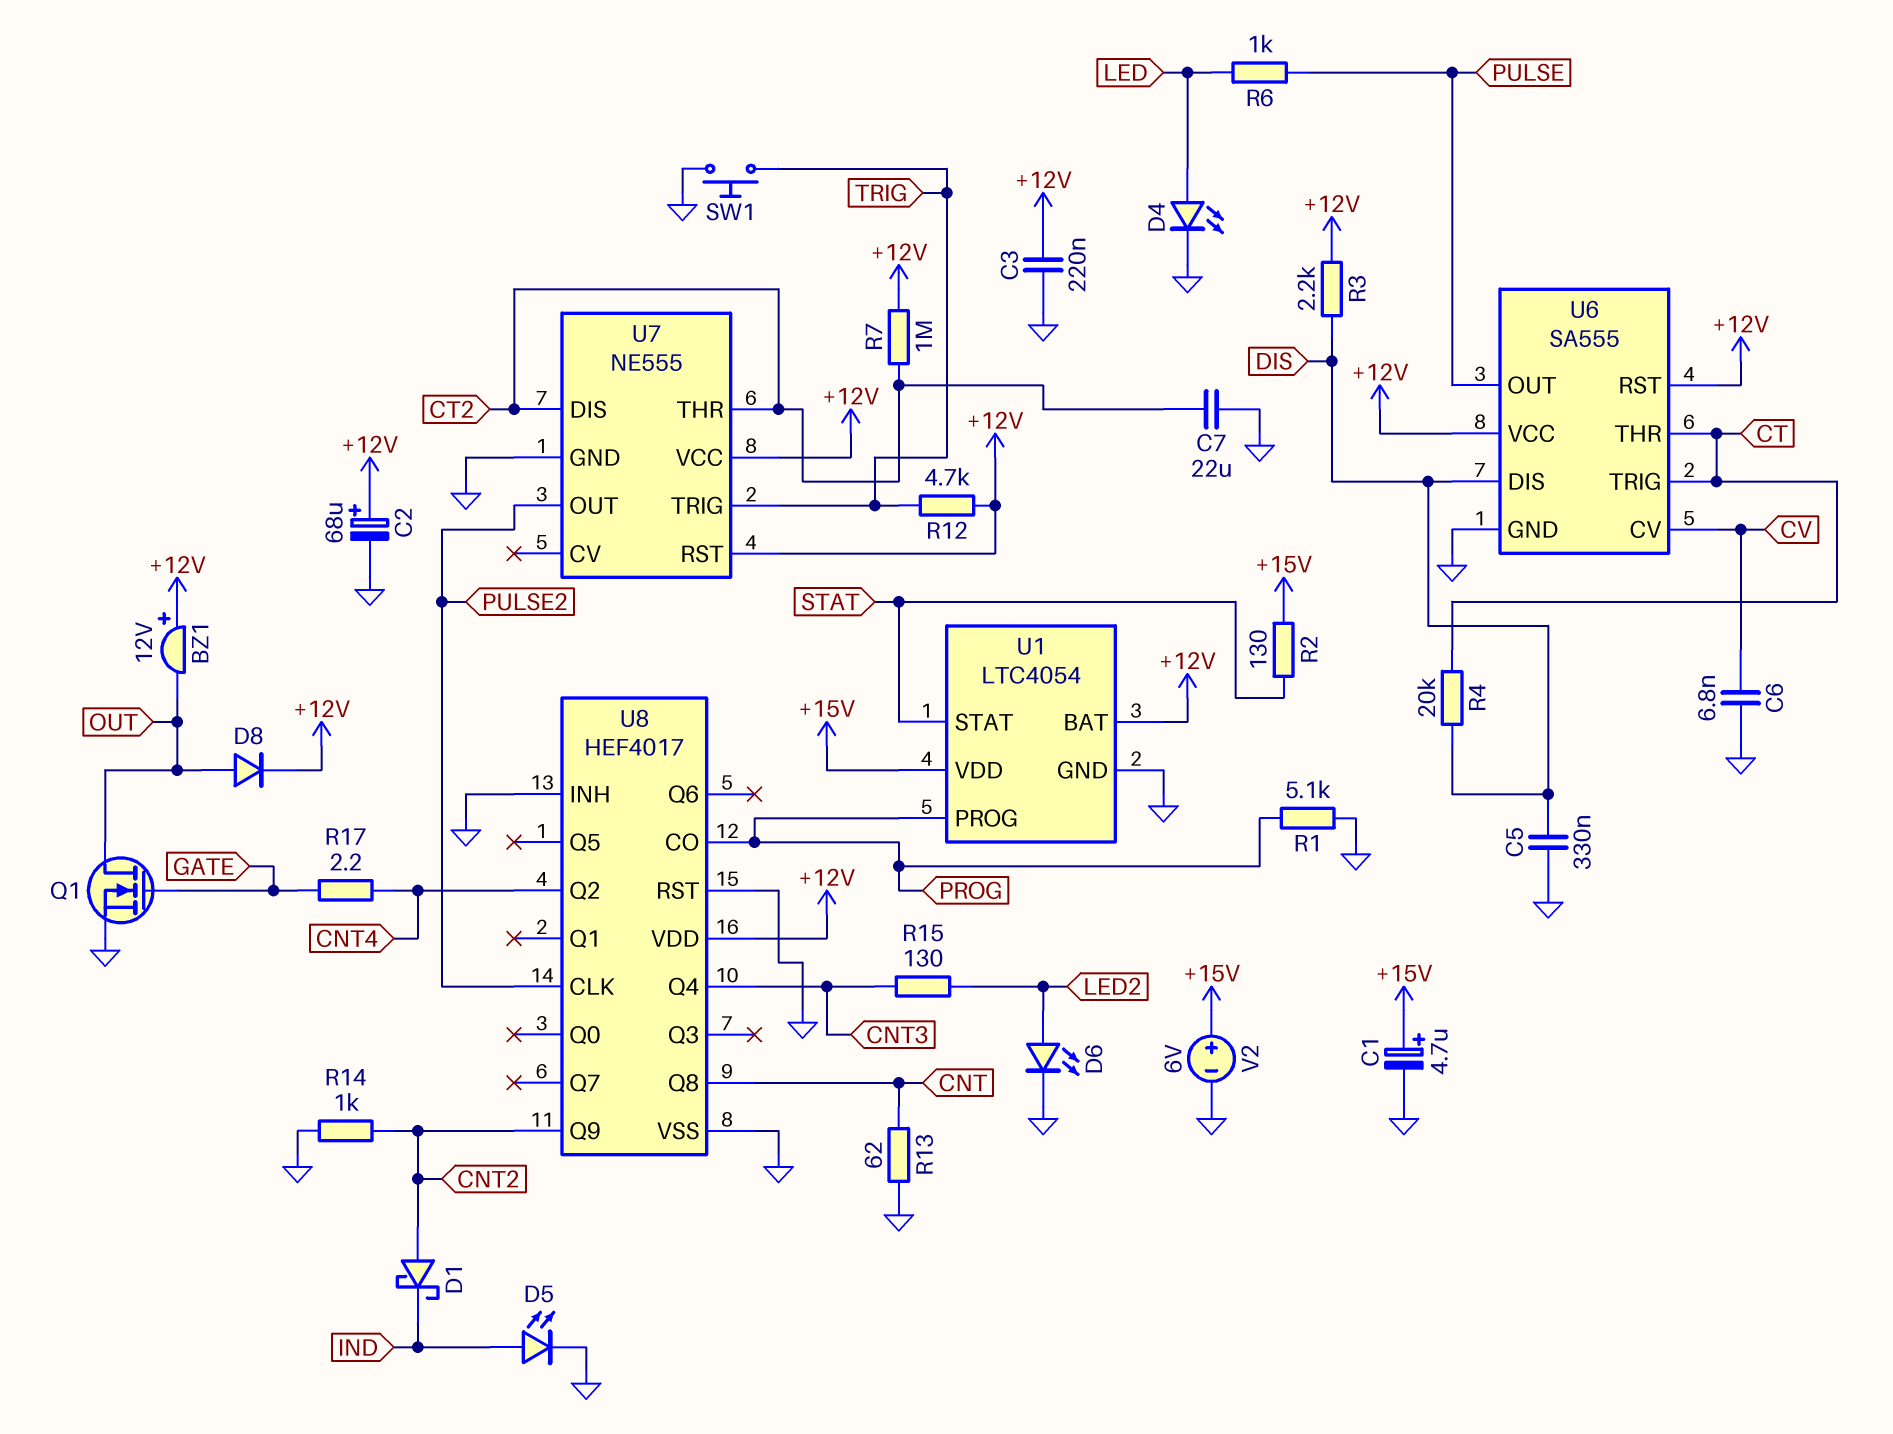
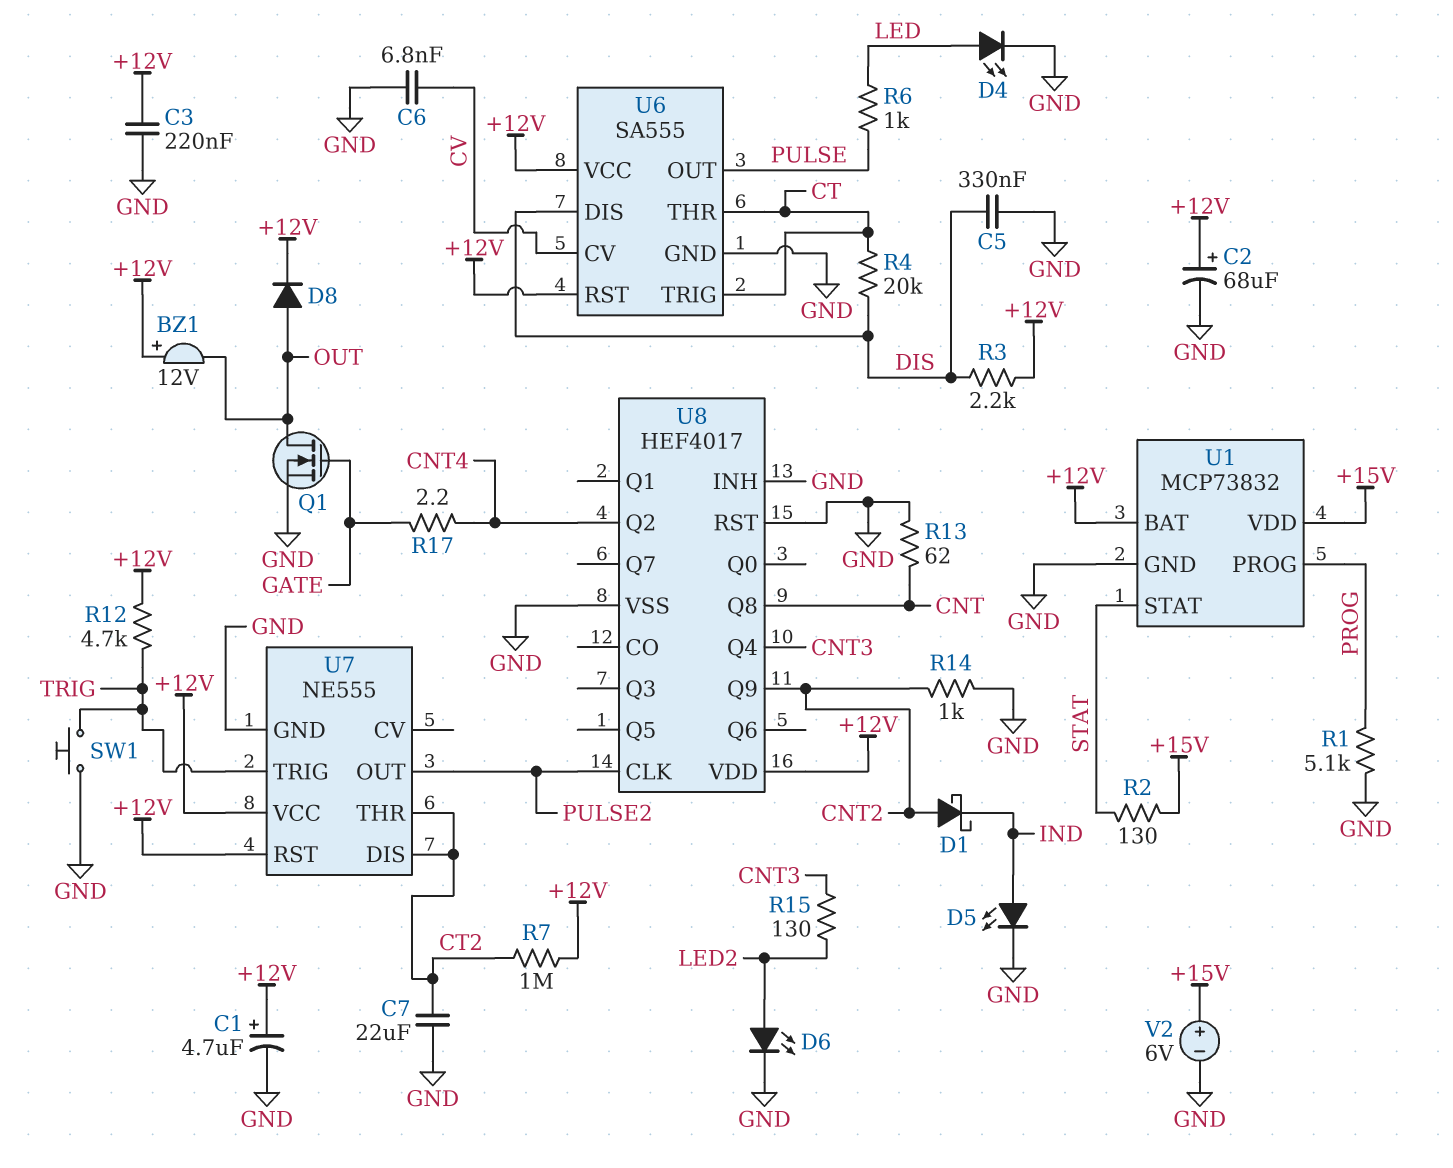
C1: 4.7uF (plus +15V, minus GND) -> 4.7uF (plus +12V, minus GND)
U1: LTC4054 -> MCP73832
U8 pin CO: PROG -> none

